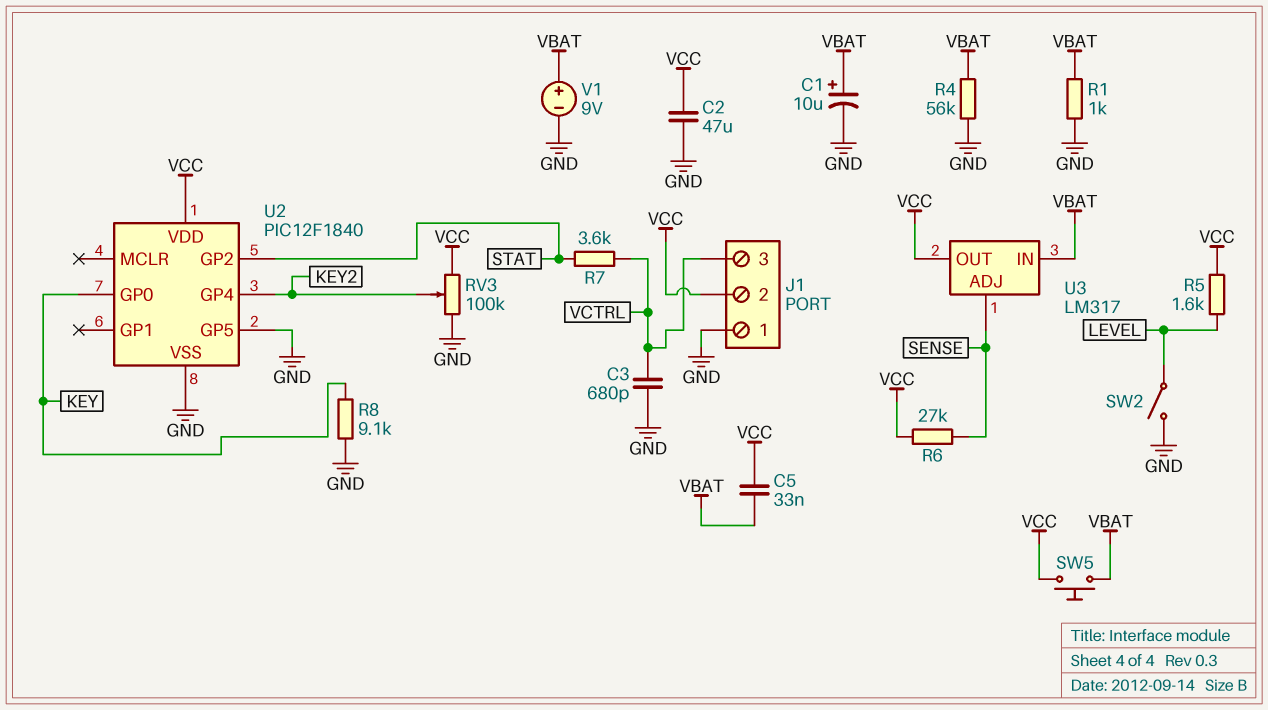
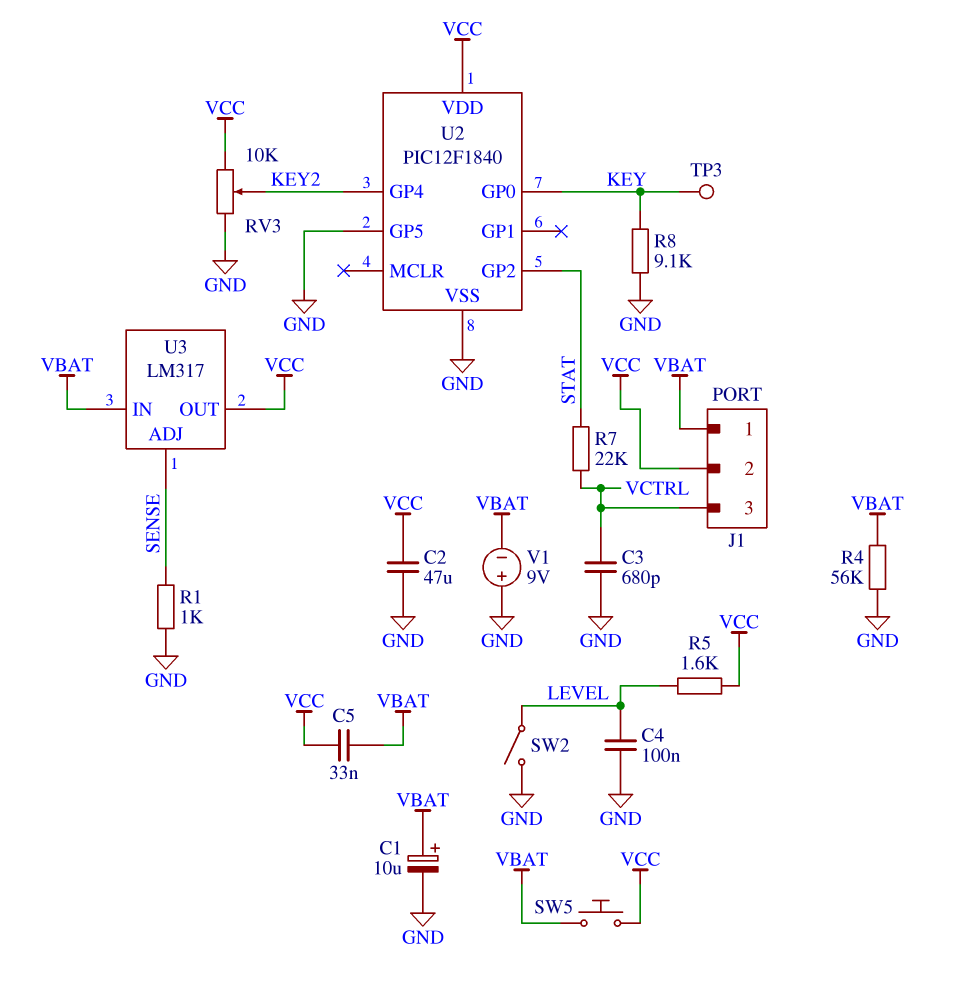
C4: none -> 100nF (GND, LEVEL)
J1 pin 1: GND -> VBAT
R1: 1k (GND, VBAT) -> 1k (GND, SENSE)
R6: 27k (SENSE, VCC) -> none
R7: 3.6k (STAT, VCTRL) -> 22k (STAT, VCTRL)
RV3: 100k (GND, VCC, wiper KEY2) -> 10k (GND, VCC, wiper KEY2)
TP3: none -> test point (KEY)
V1: 9V (plus VBAT, minus GND) -> 9V (plus GND, minus VBAT)

